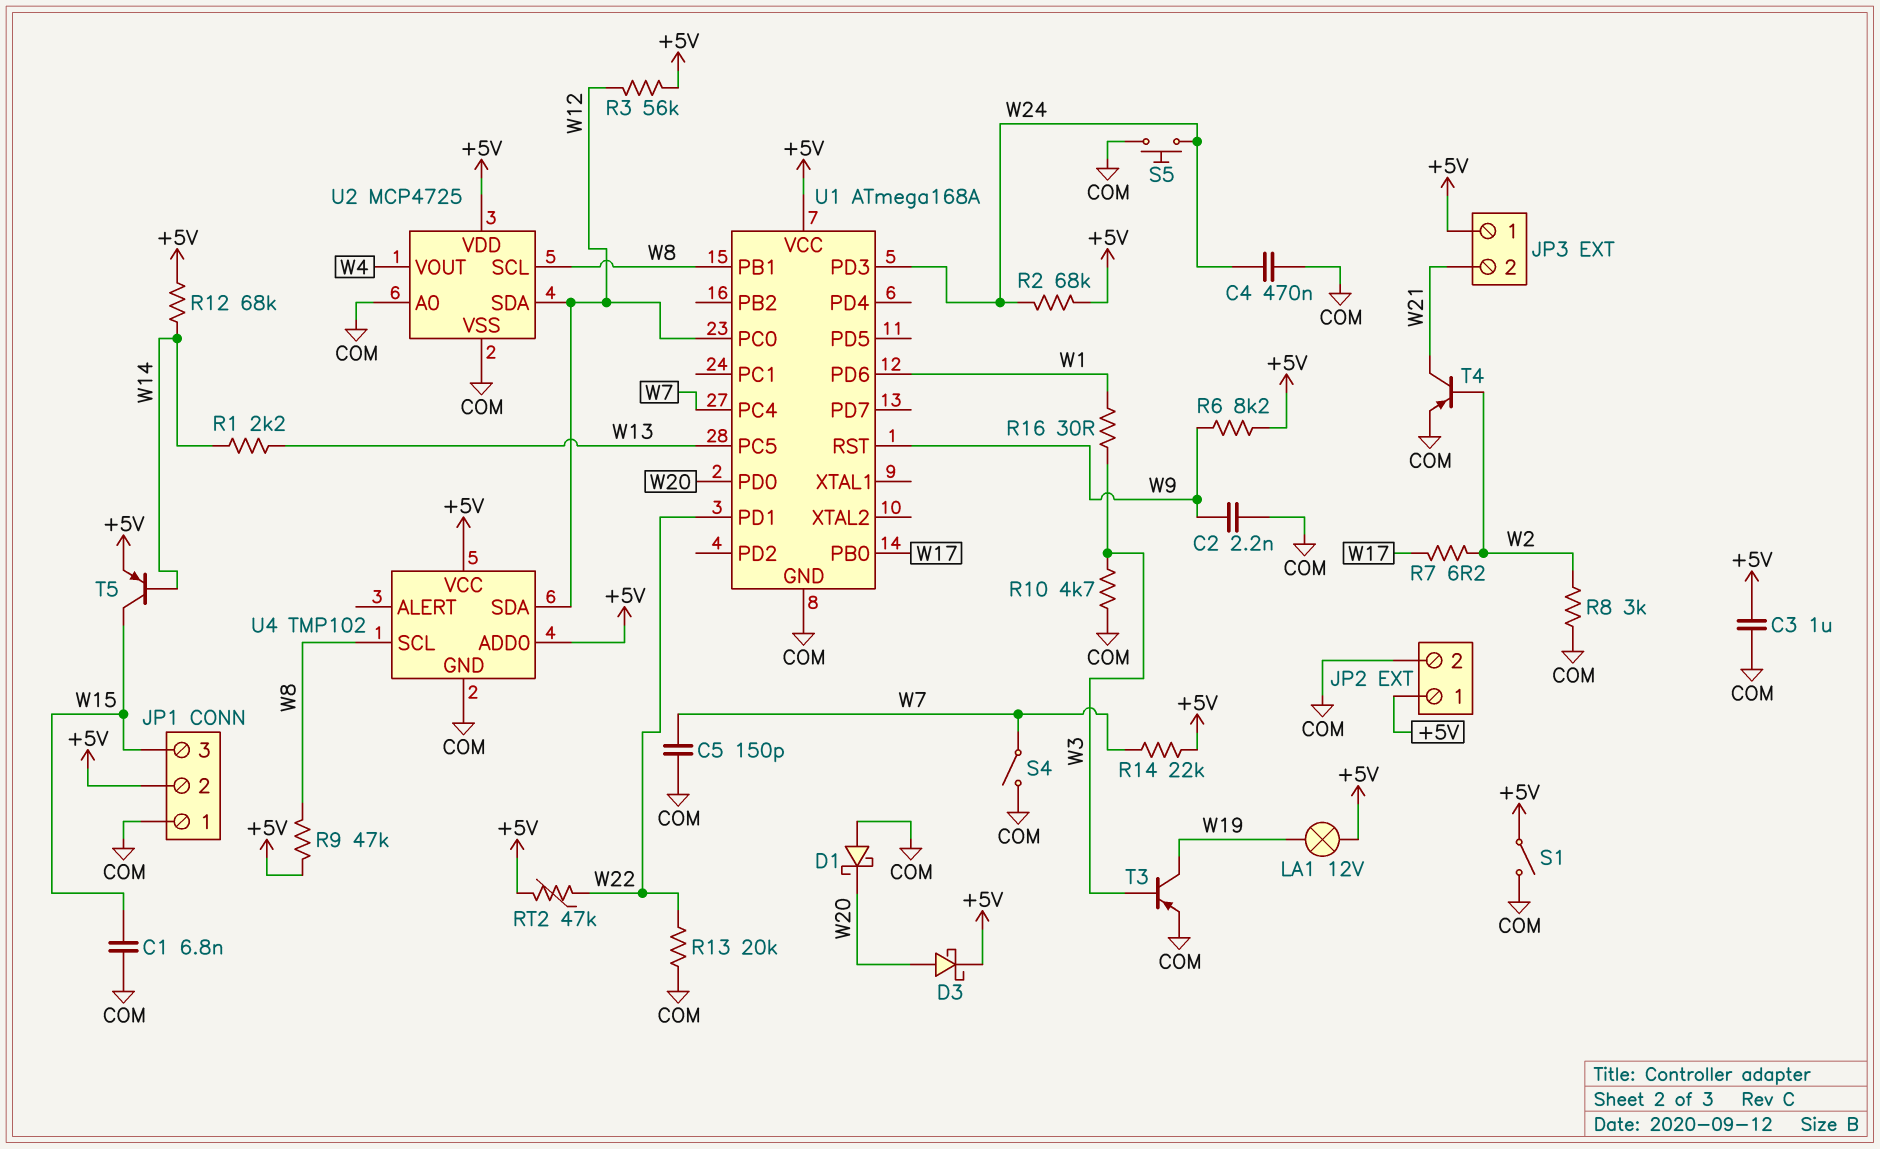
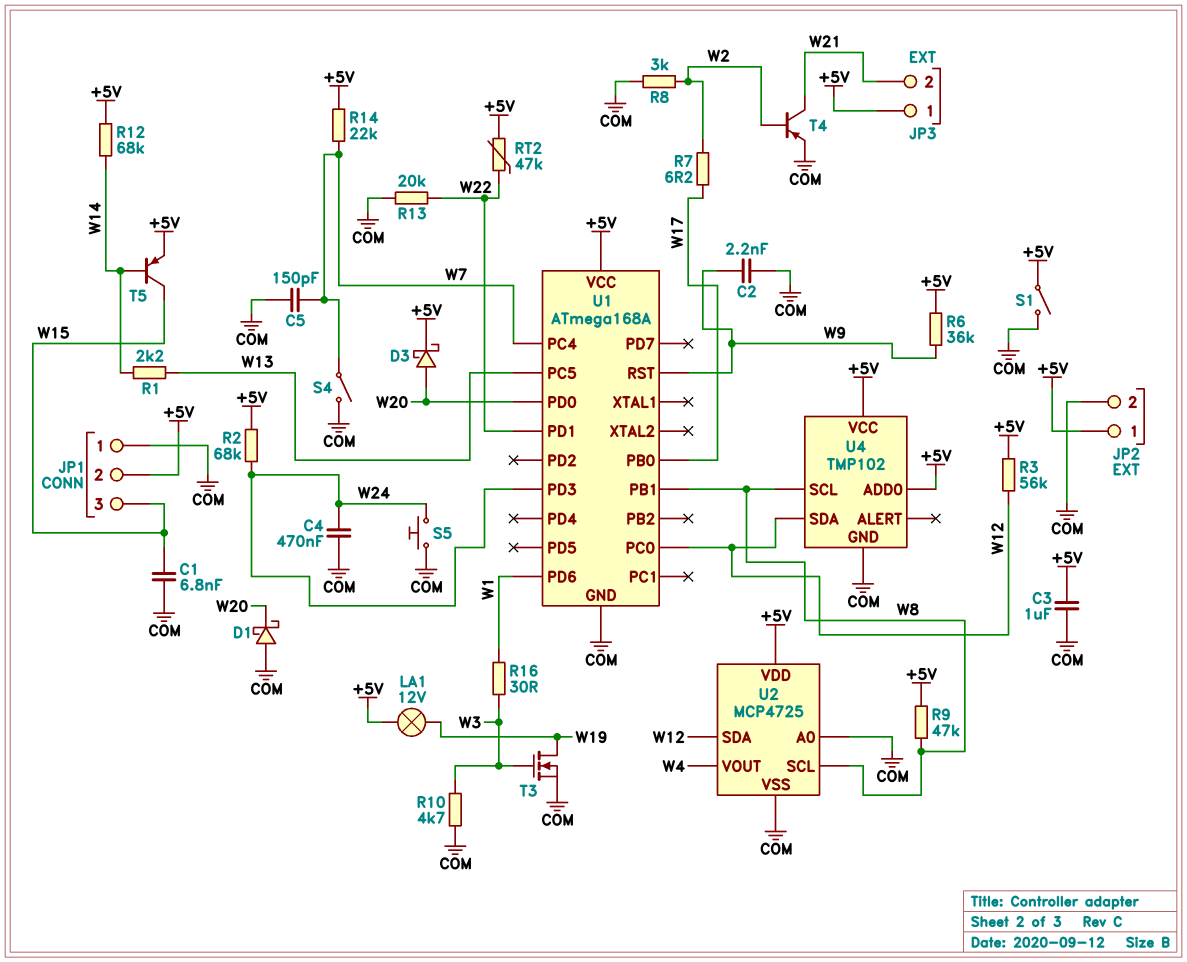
R6: 8.2k (+5V, W9) -> 36k (+5V, W9)
T3: PNP (B W3, C W19, E COM) -> NMOS (G W3, D W19, S COM)

